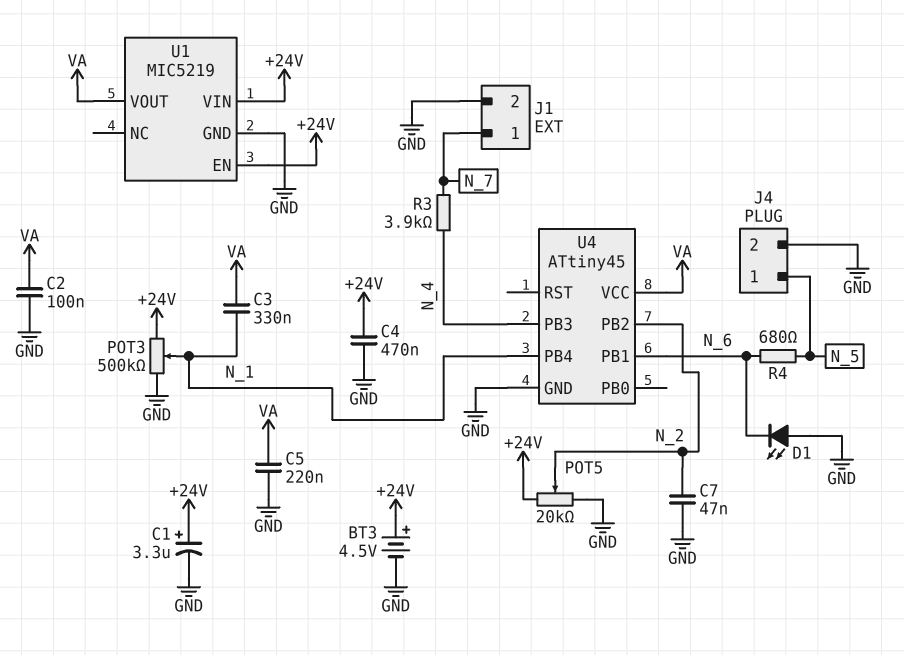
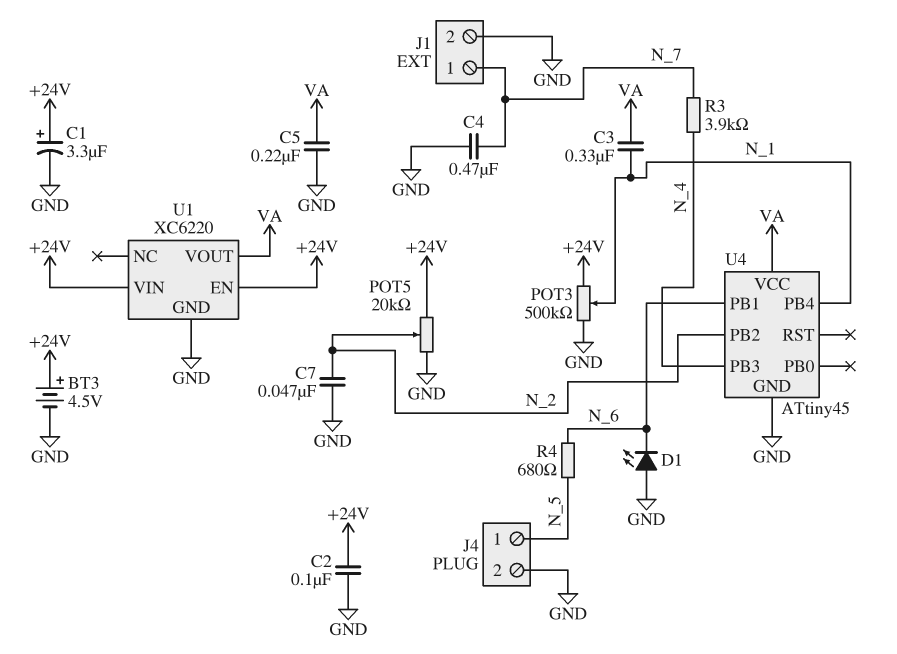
C2: 100nF (GND, VA) -> 100nF (+24V, GND)
C4: 470nF (+24V, GND) -> 470nF (GND, N_7)
U1: MIC5219 -> XC6220

